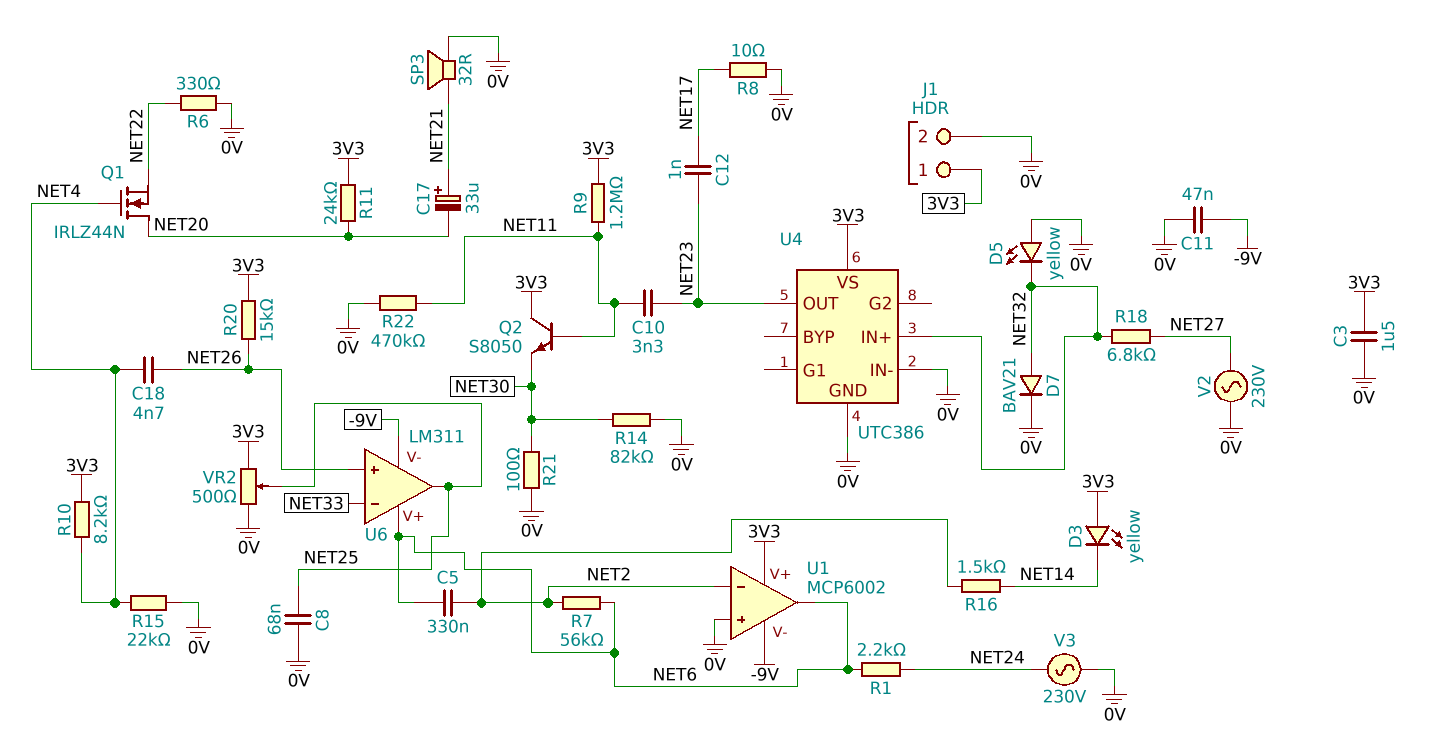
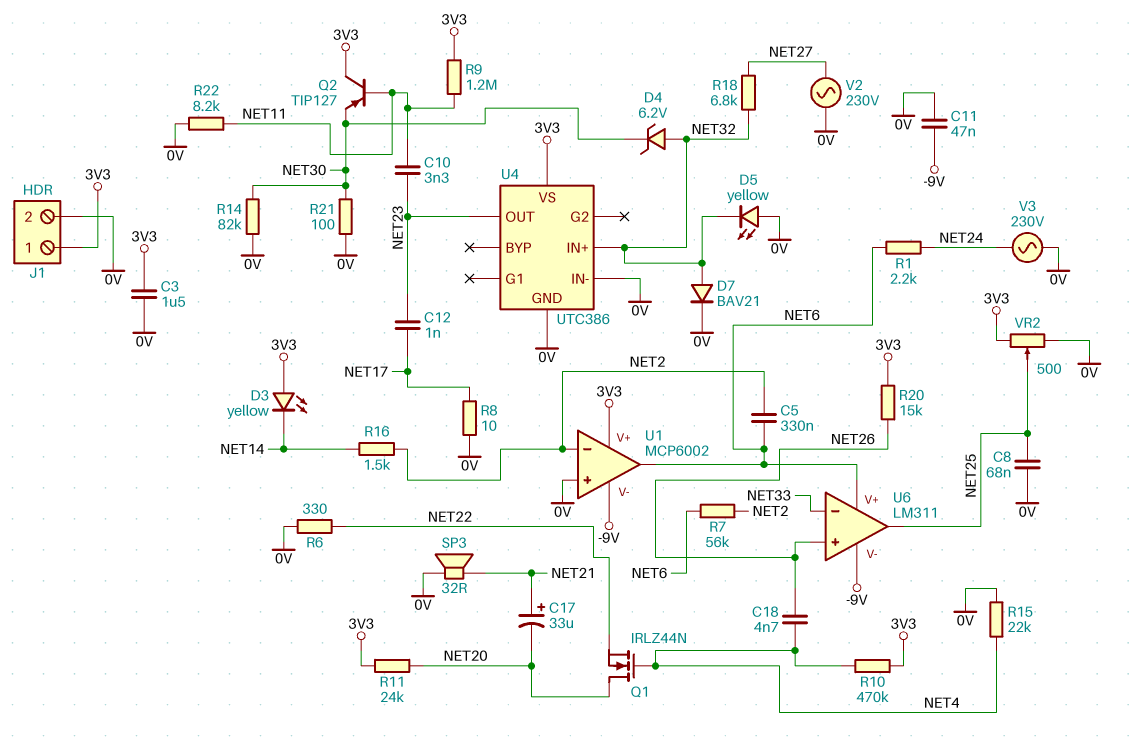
D4: none -> zener 6.2V (A NET32, K NET30)
Q2: NPN S8050 (B NET11, C 3V3, E NET30) -> PNP TIP127 (B NET11, C 3V3, E NET30)
R10: 8.2k (3V3, NET4) -> 470k (3V3, NET4)
R22: 470k (0V, NET11) -> 8.2k (0V, NET11)

